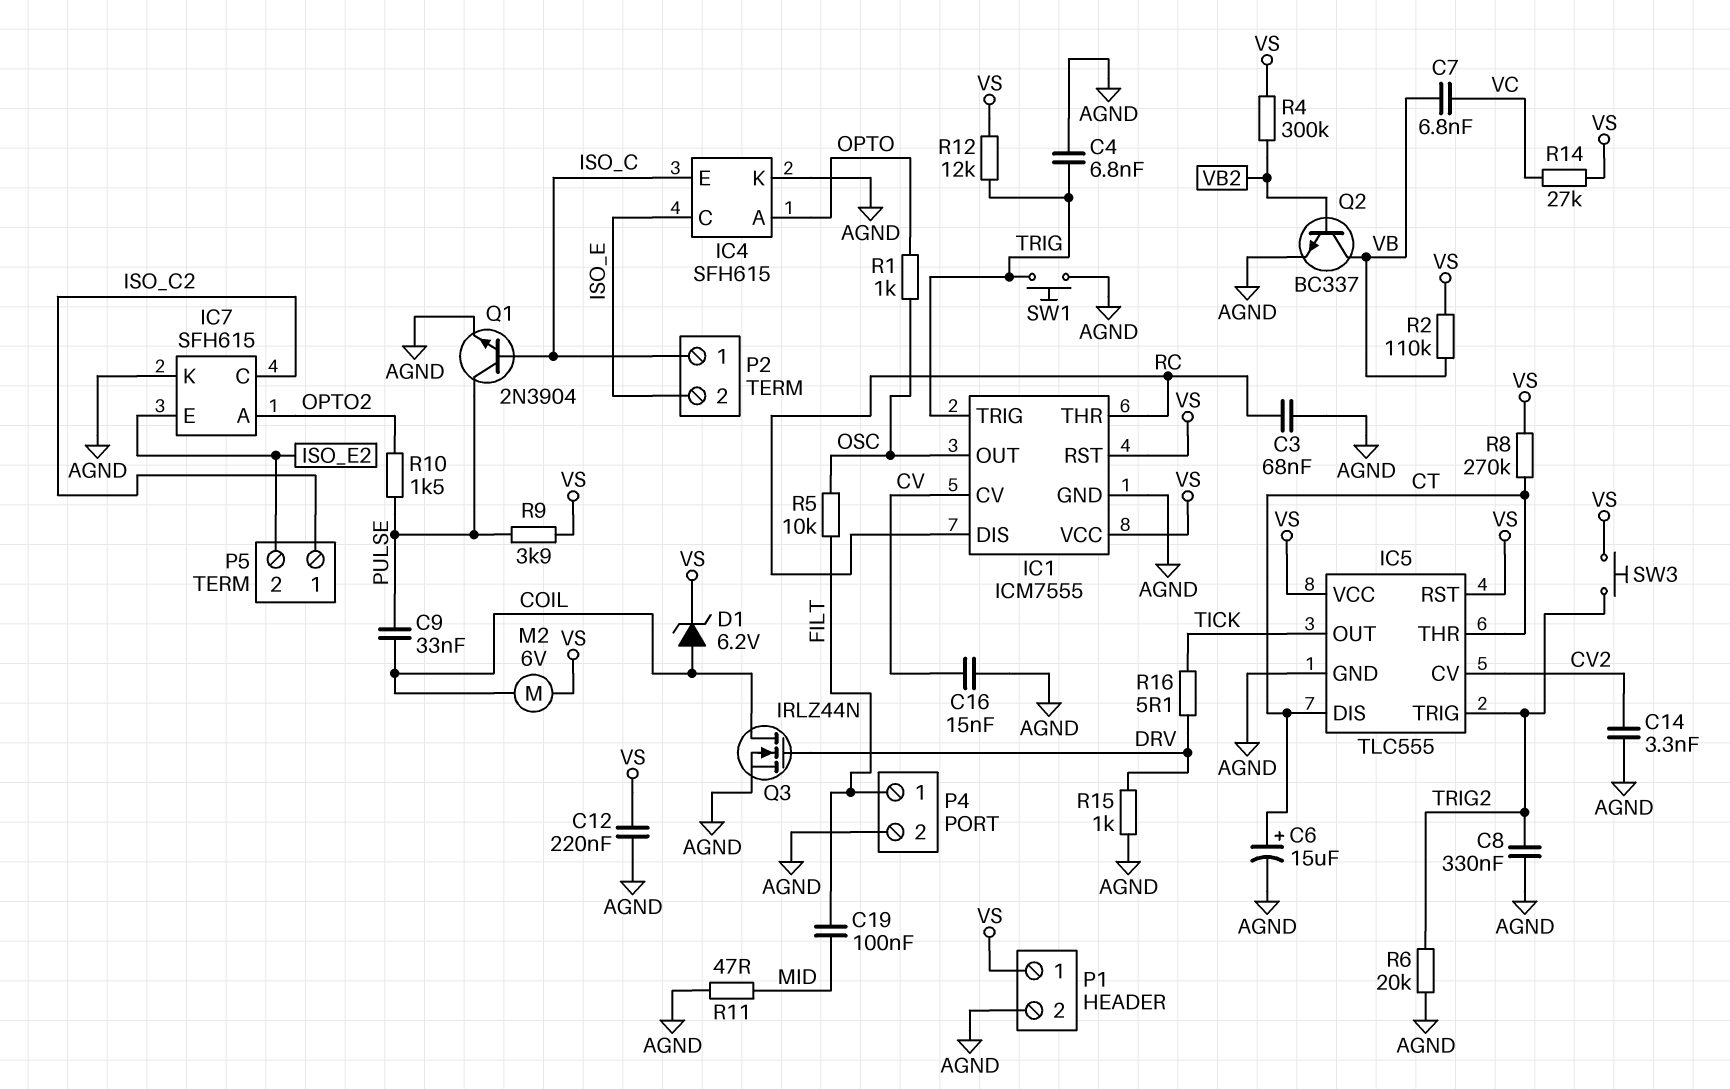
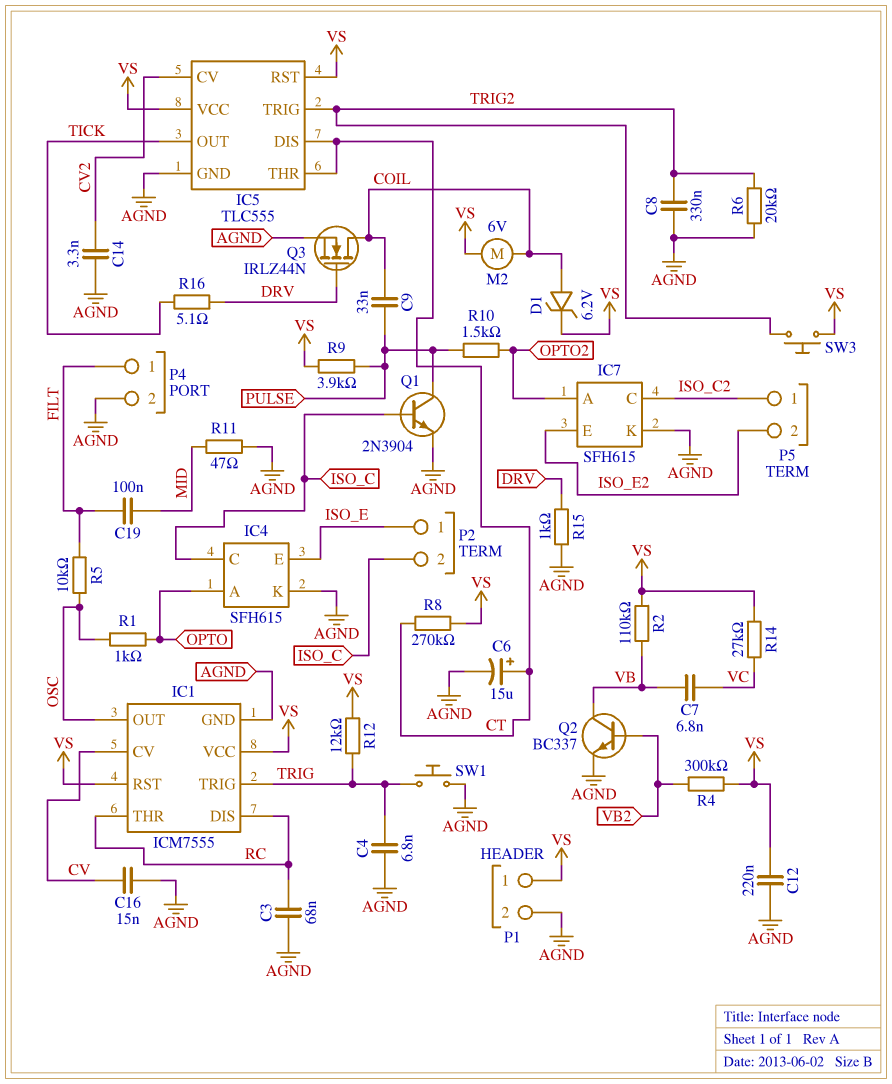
IC4 pin C: ISO_E -> ISO_C
IC4 pin E: ISO_C -> ISO_E
P2 pin 1: ISO_C -> ISO_E
P2 pin 2: ISO_E -> ISO_C

